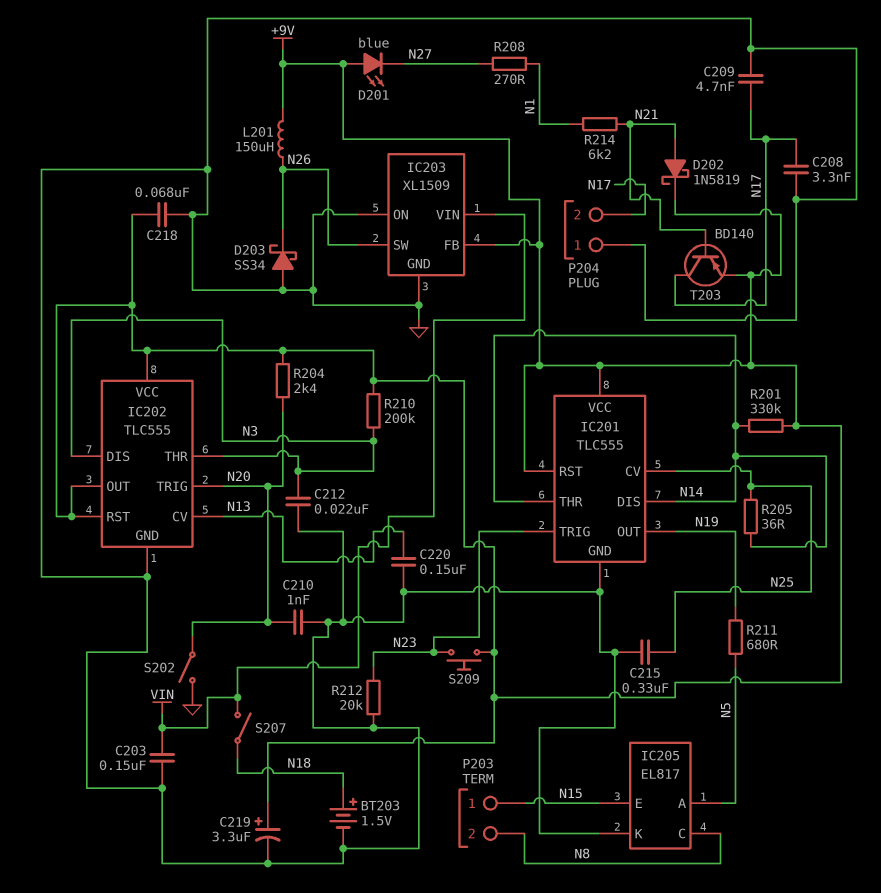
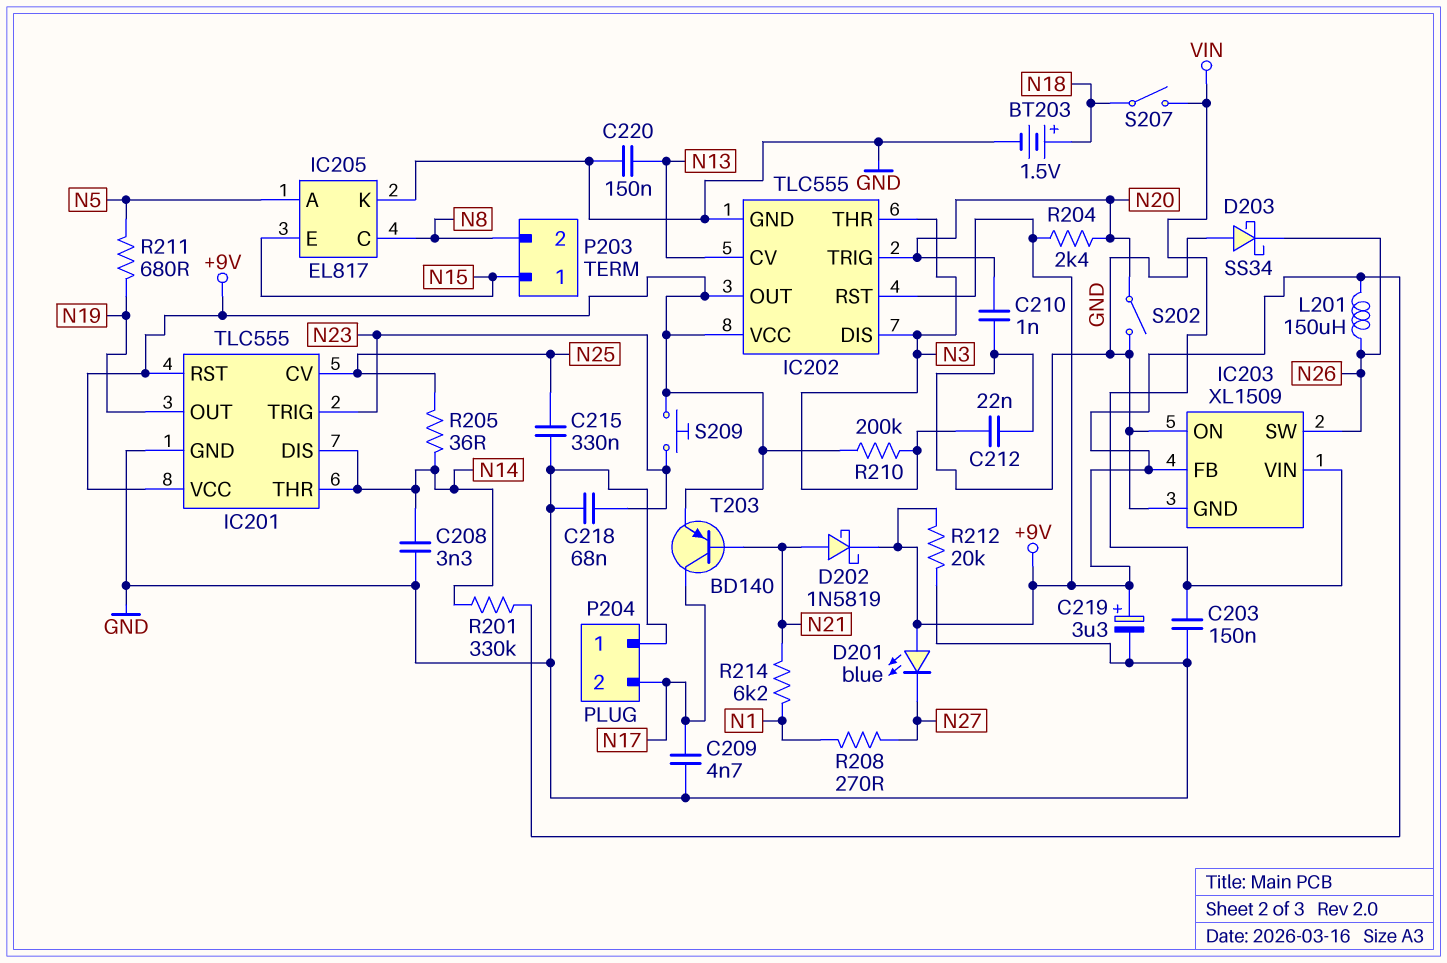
C208: 3.3nF (GND, N17) -> 3.3nF (GND, N14)
C218: 68nF (+9V, GND) -> 68nF (GND, N23)
R212: 20k (GND, N23) -> 20k (+9V, GND)

